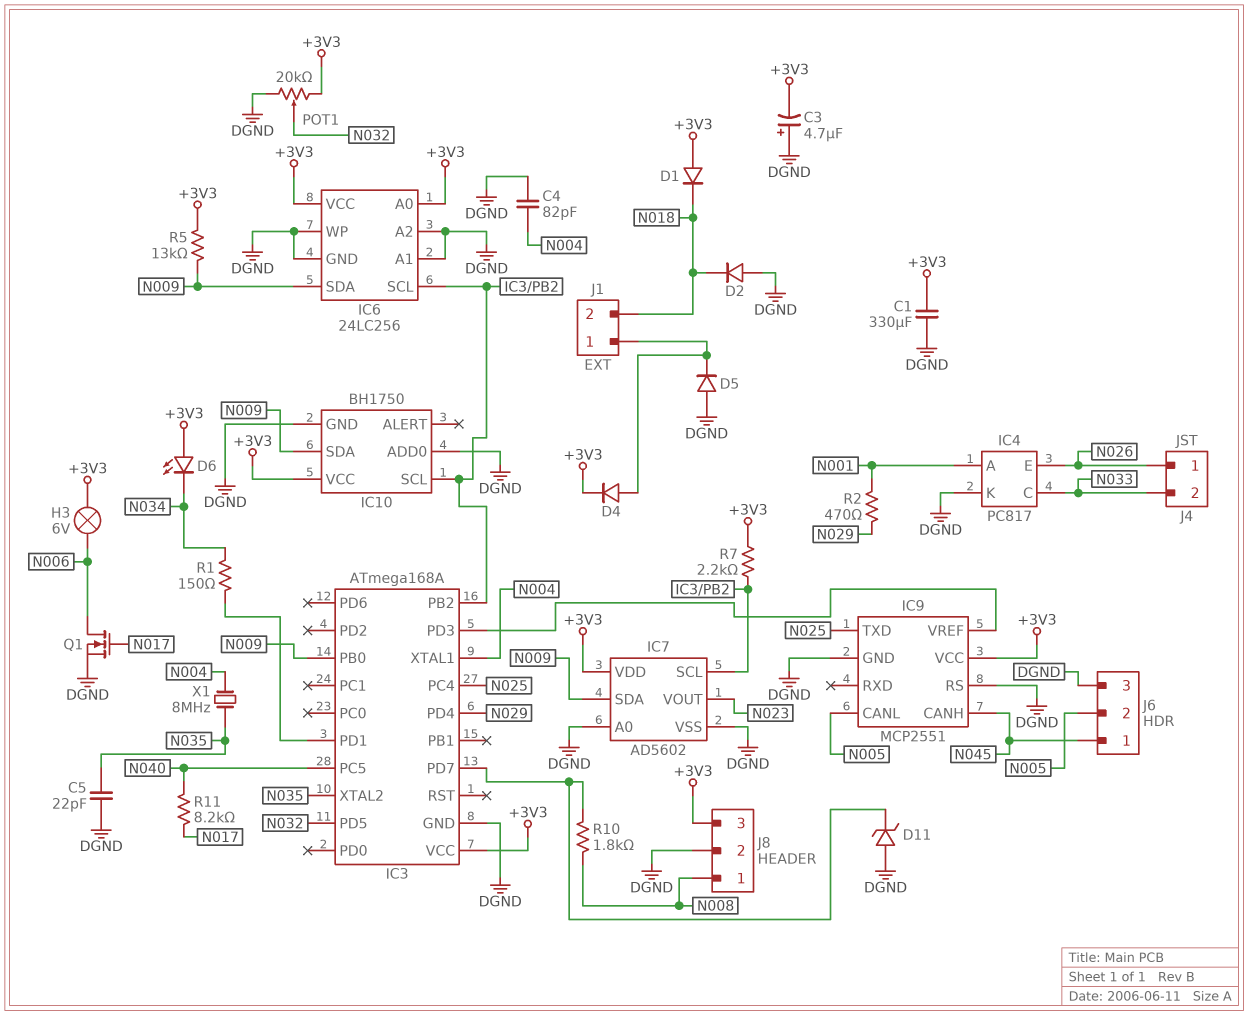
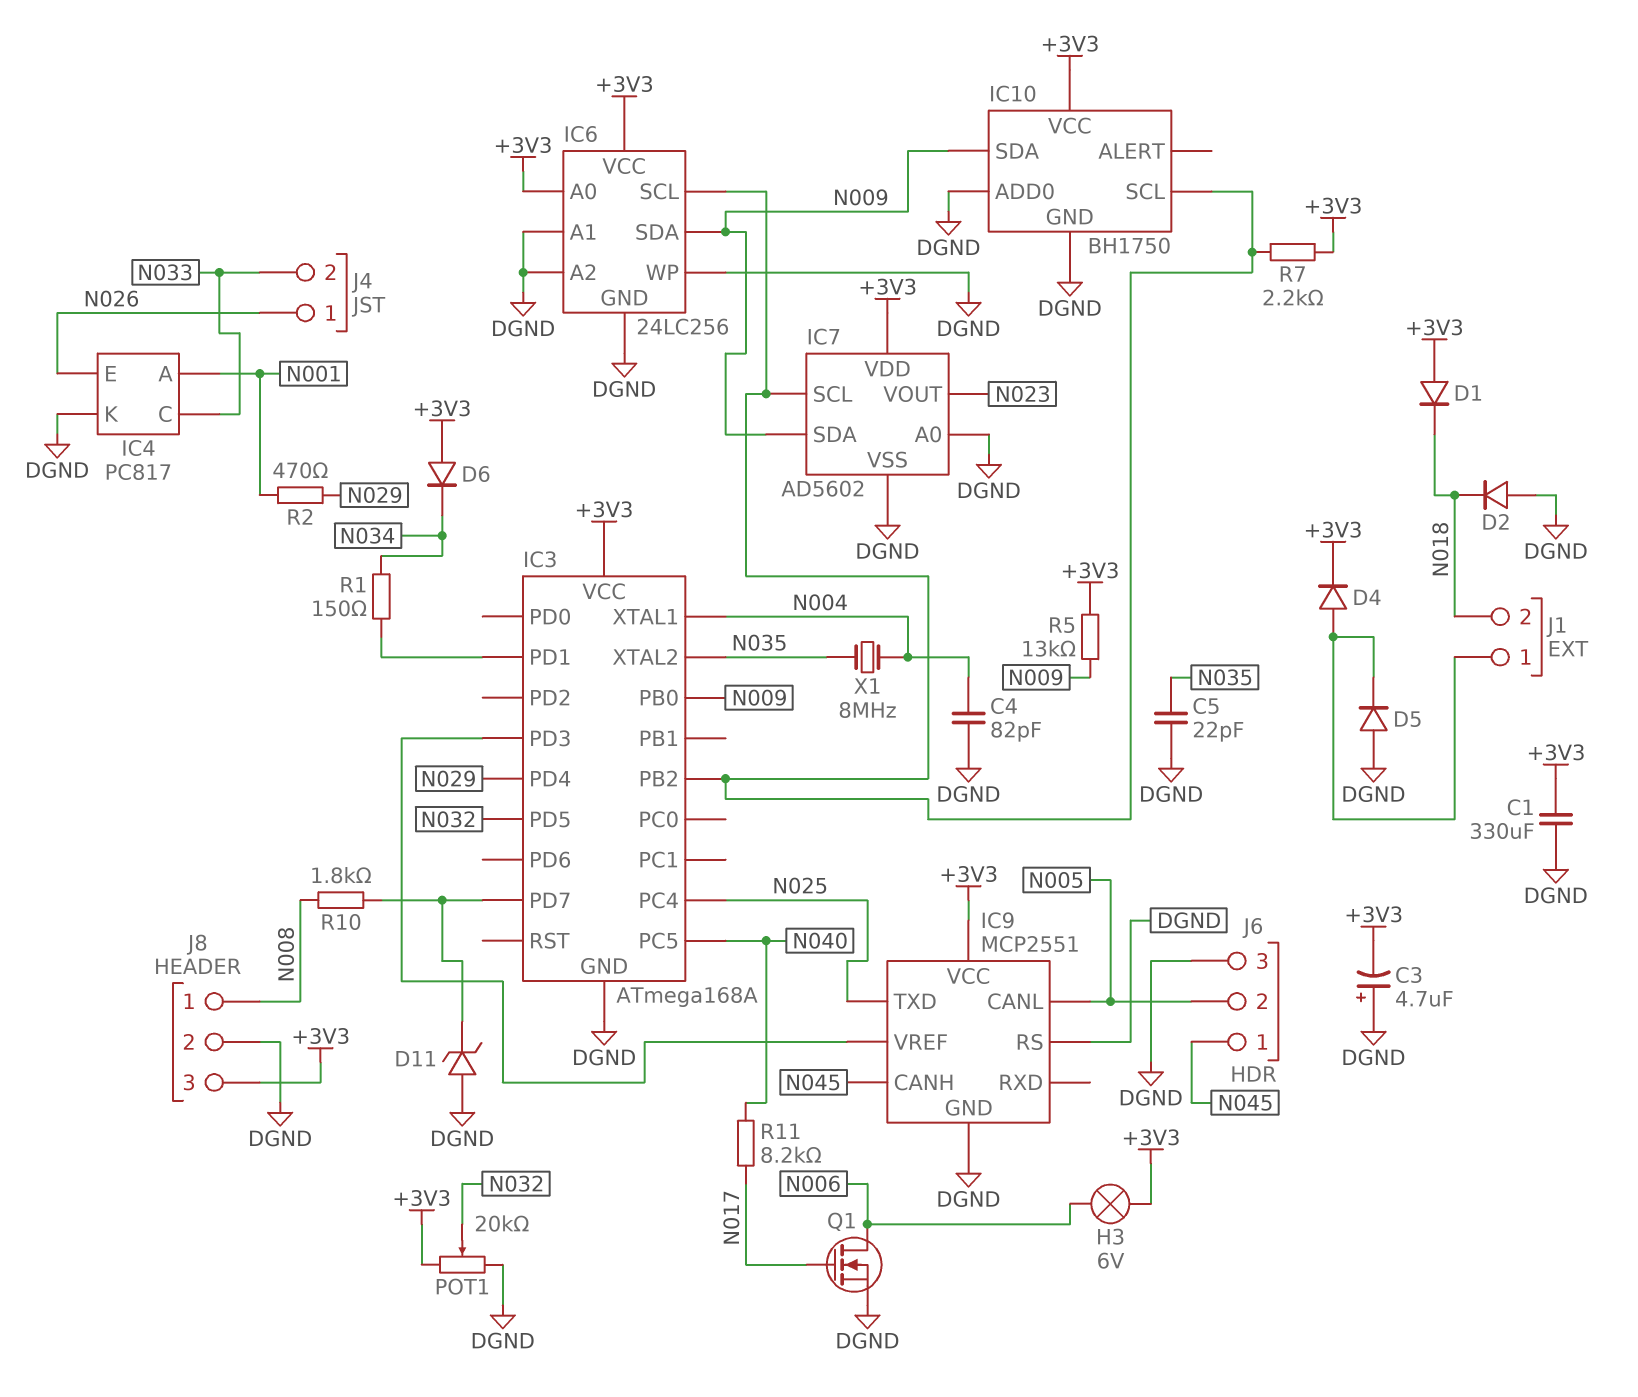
D6: LED (A +3V3, K N034) -> diode (A +3V3, K N034)

